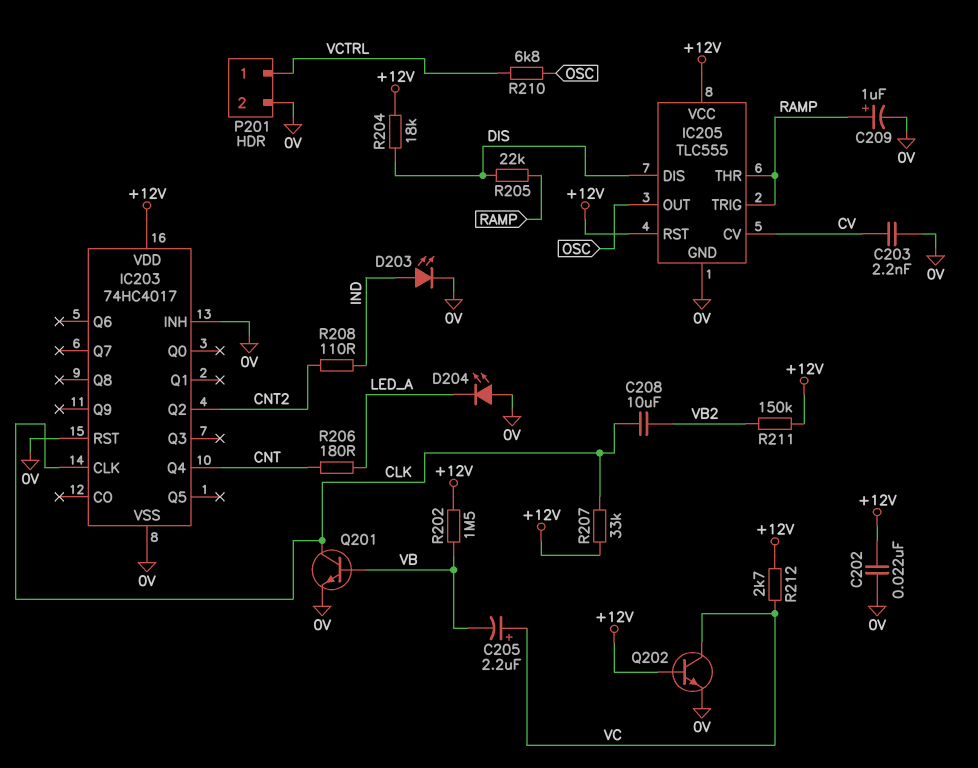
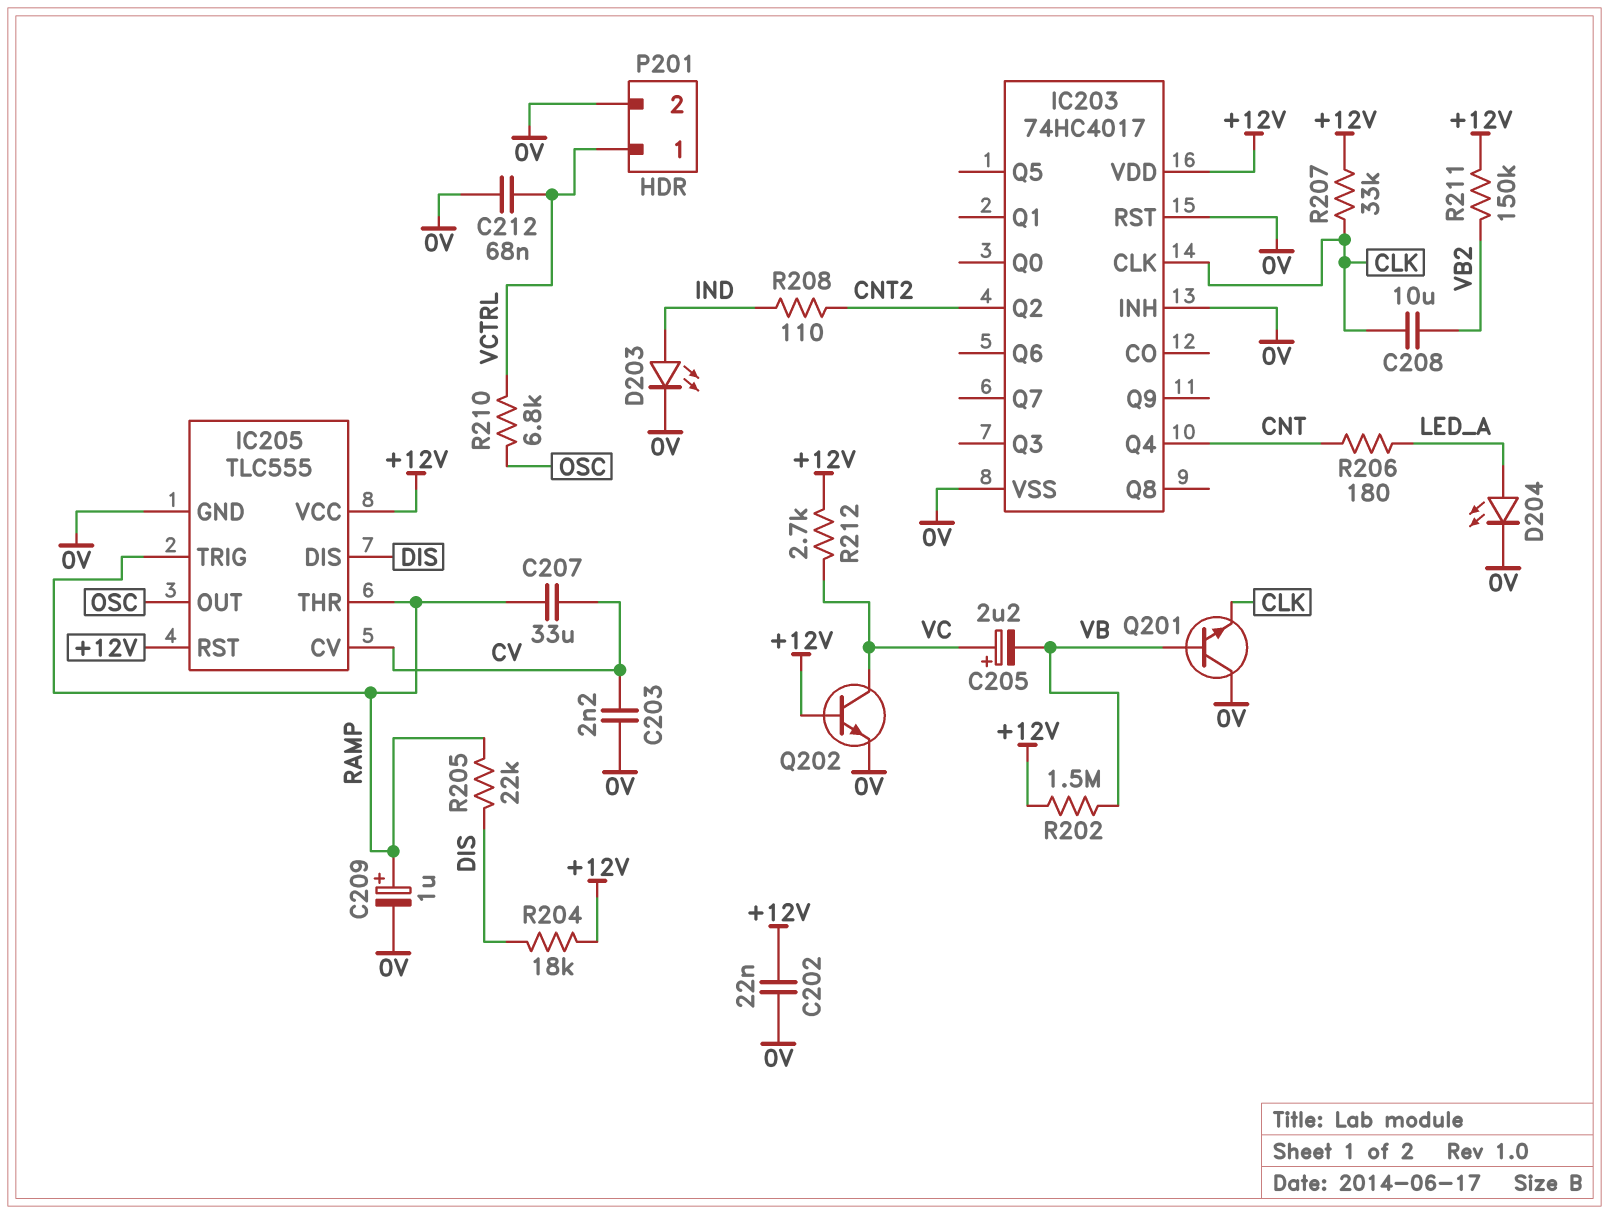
C207: none -> 33uF (CV, RAMP)
C212: none -> 68nF (0V, VCTRL)
D204: LED (A 0V, K LED_A) -> LED (A LED_A, K 0V)
Q201: NPN (B VB, C CLK, E 0V) -> NPN (B VB, C 0V, E CLK)

